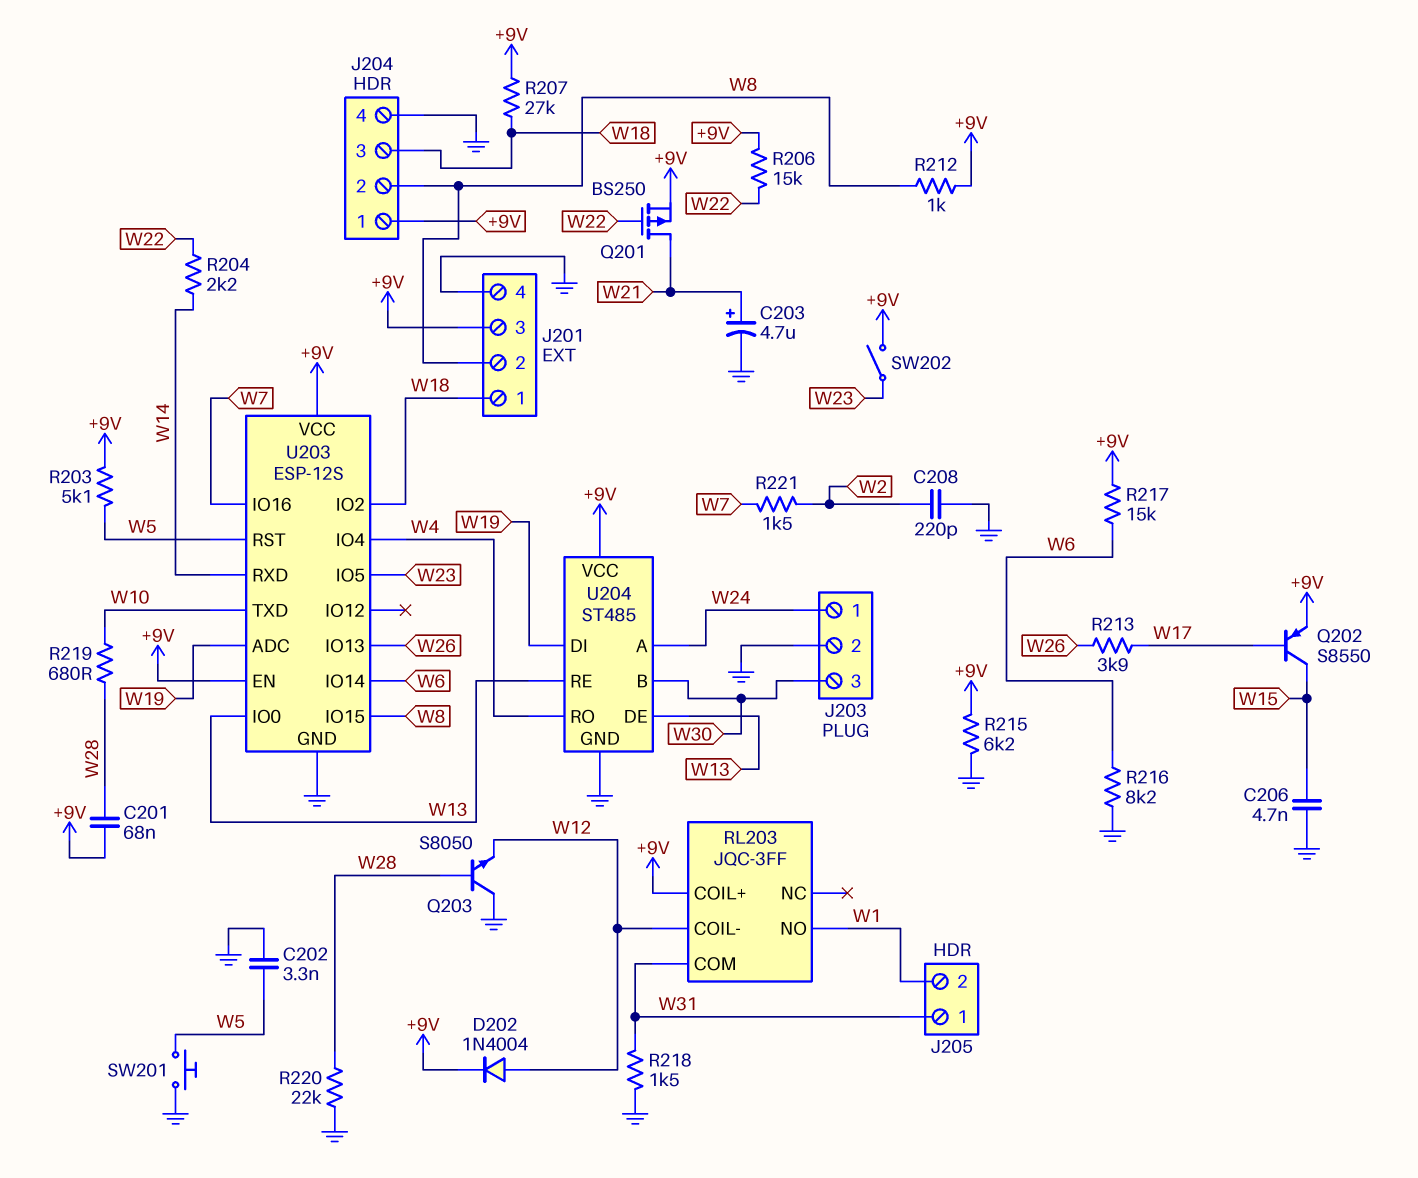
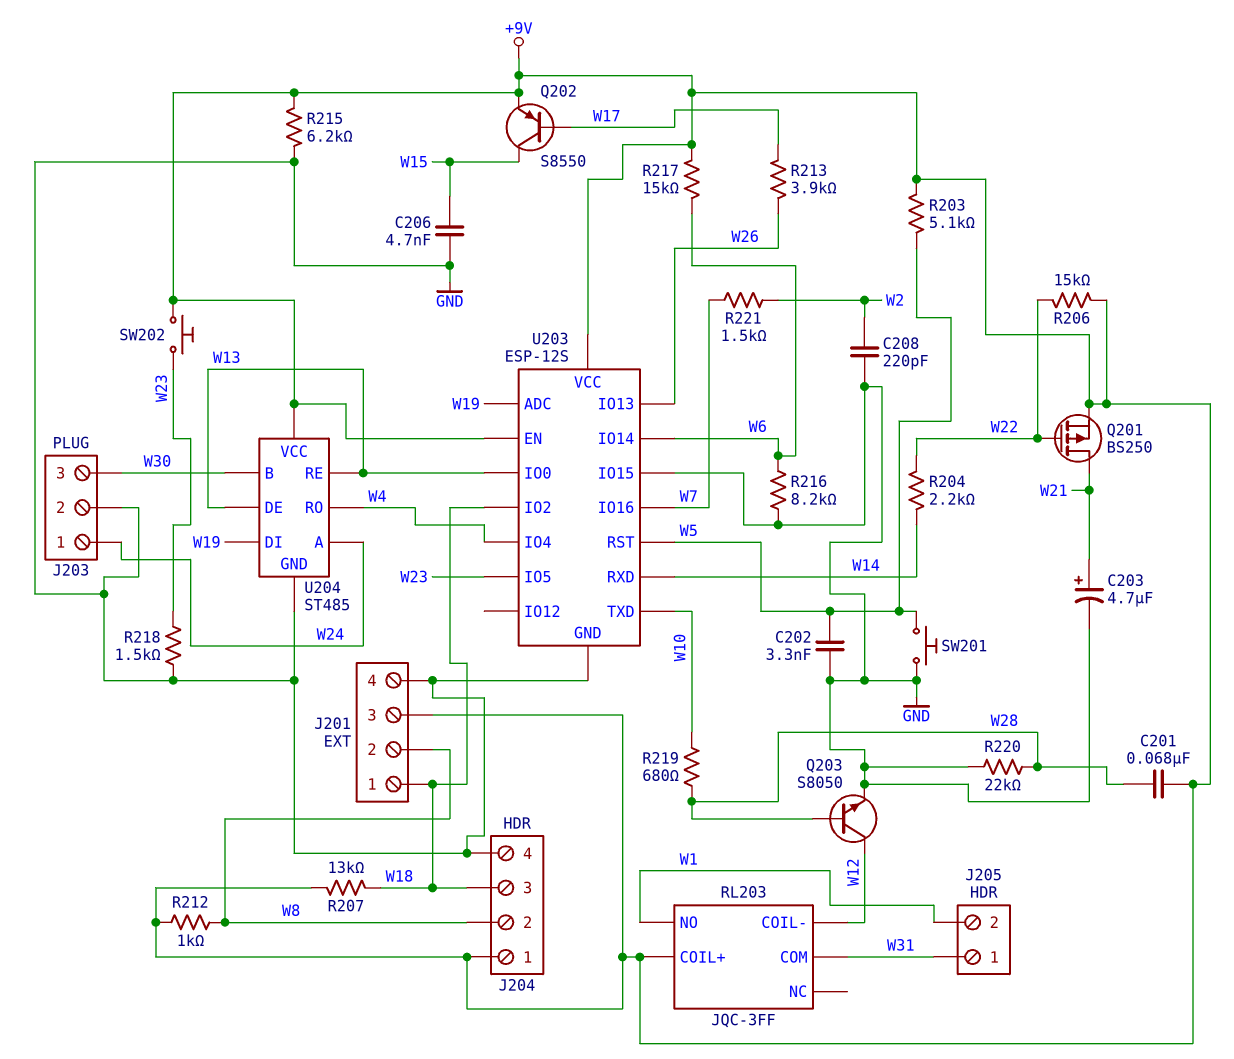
D202: diode 1N4004 (A W12, K +9V) -> none
Q203: NPN S8050 (B W28, C GND, E W12) -> NPN S8050 (B W28, C W12, E GND)
R207: 27k (+9V, W18) -> 13k (+9V, W18)
R218: 1.5k (GND, W31) -> 1.5k (GND, W23)
SW202: switch (+9V, W23) -> button (+9V, W23)
U203 pin IO15: W8 -> GND

